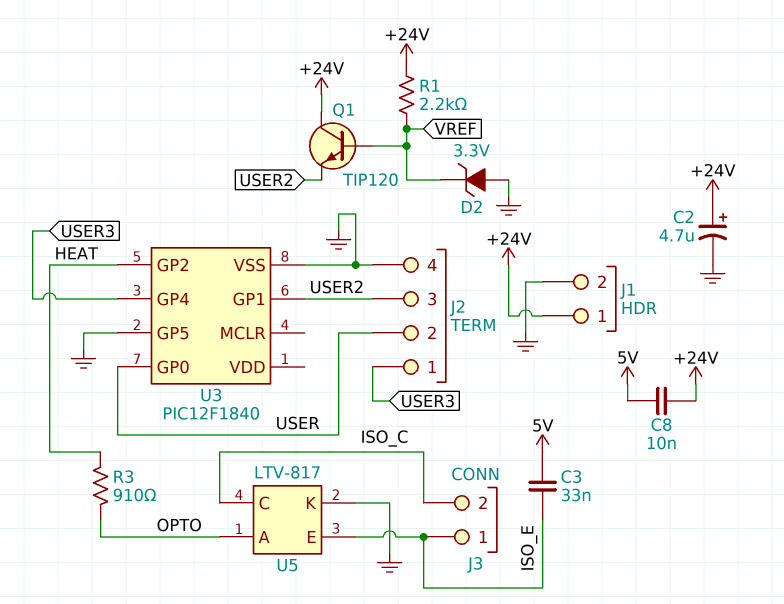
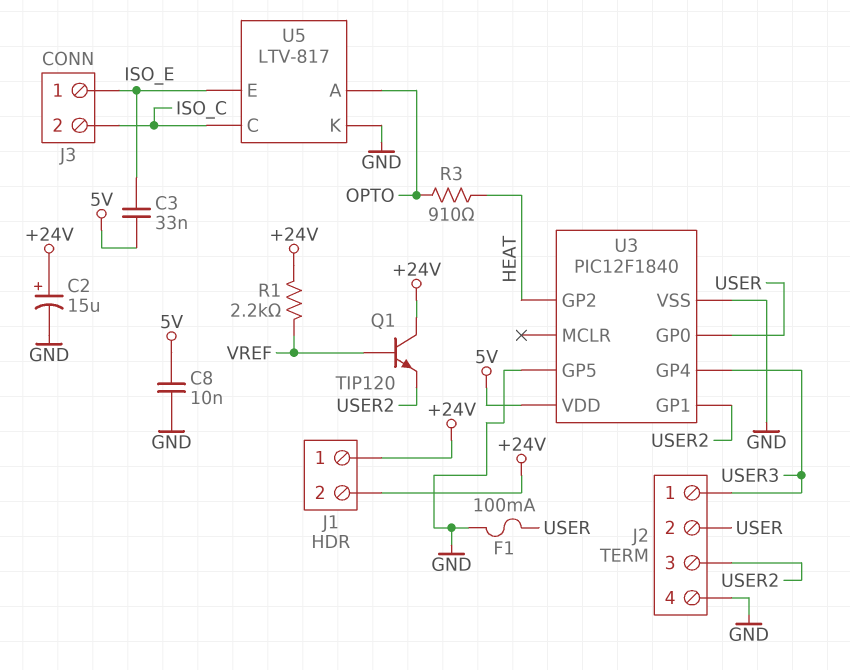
C2: 4.7uF (plus +24V, minus GND) -> 15uF (plus +24V, minus GND)
C8: 10nF (+24V, 5V) -> 10nF (5V, GND)
D2: zener 3.3V (A GND, K VREF) -> none
F1: none -> 100mA (GND, USER)
J1 pin 2: GND -> +24V
U3 pin VDD: none -> 5V

